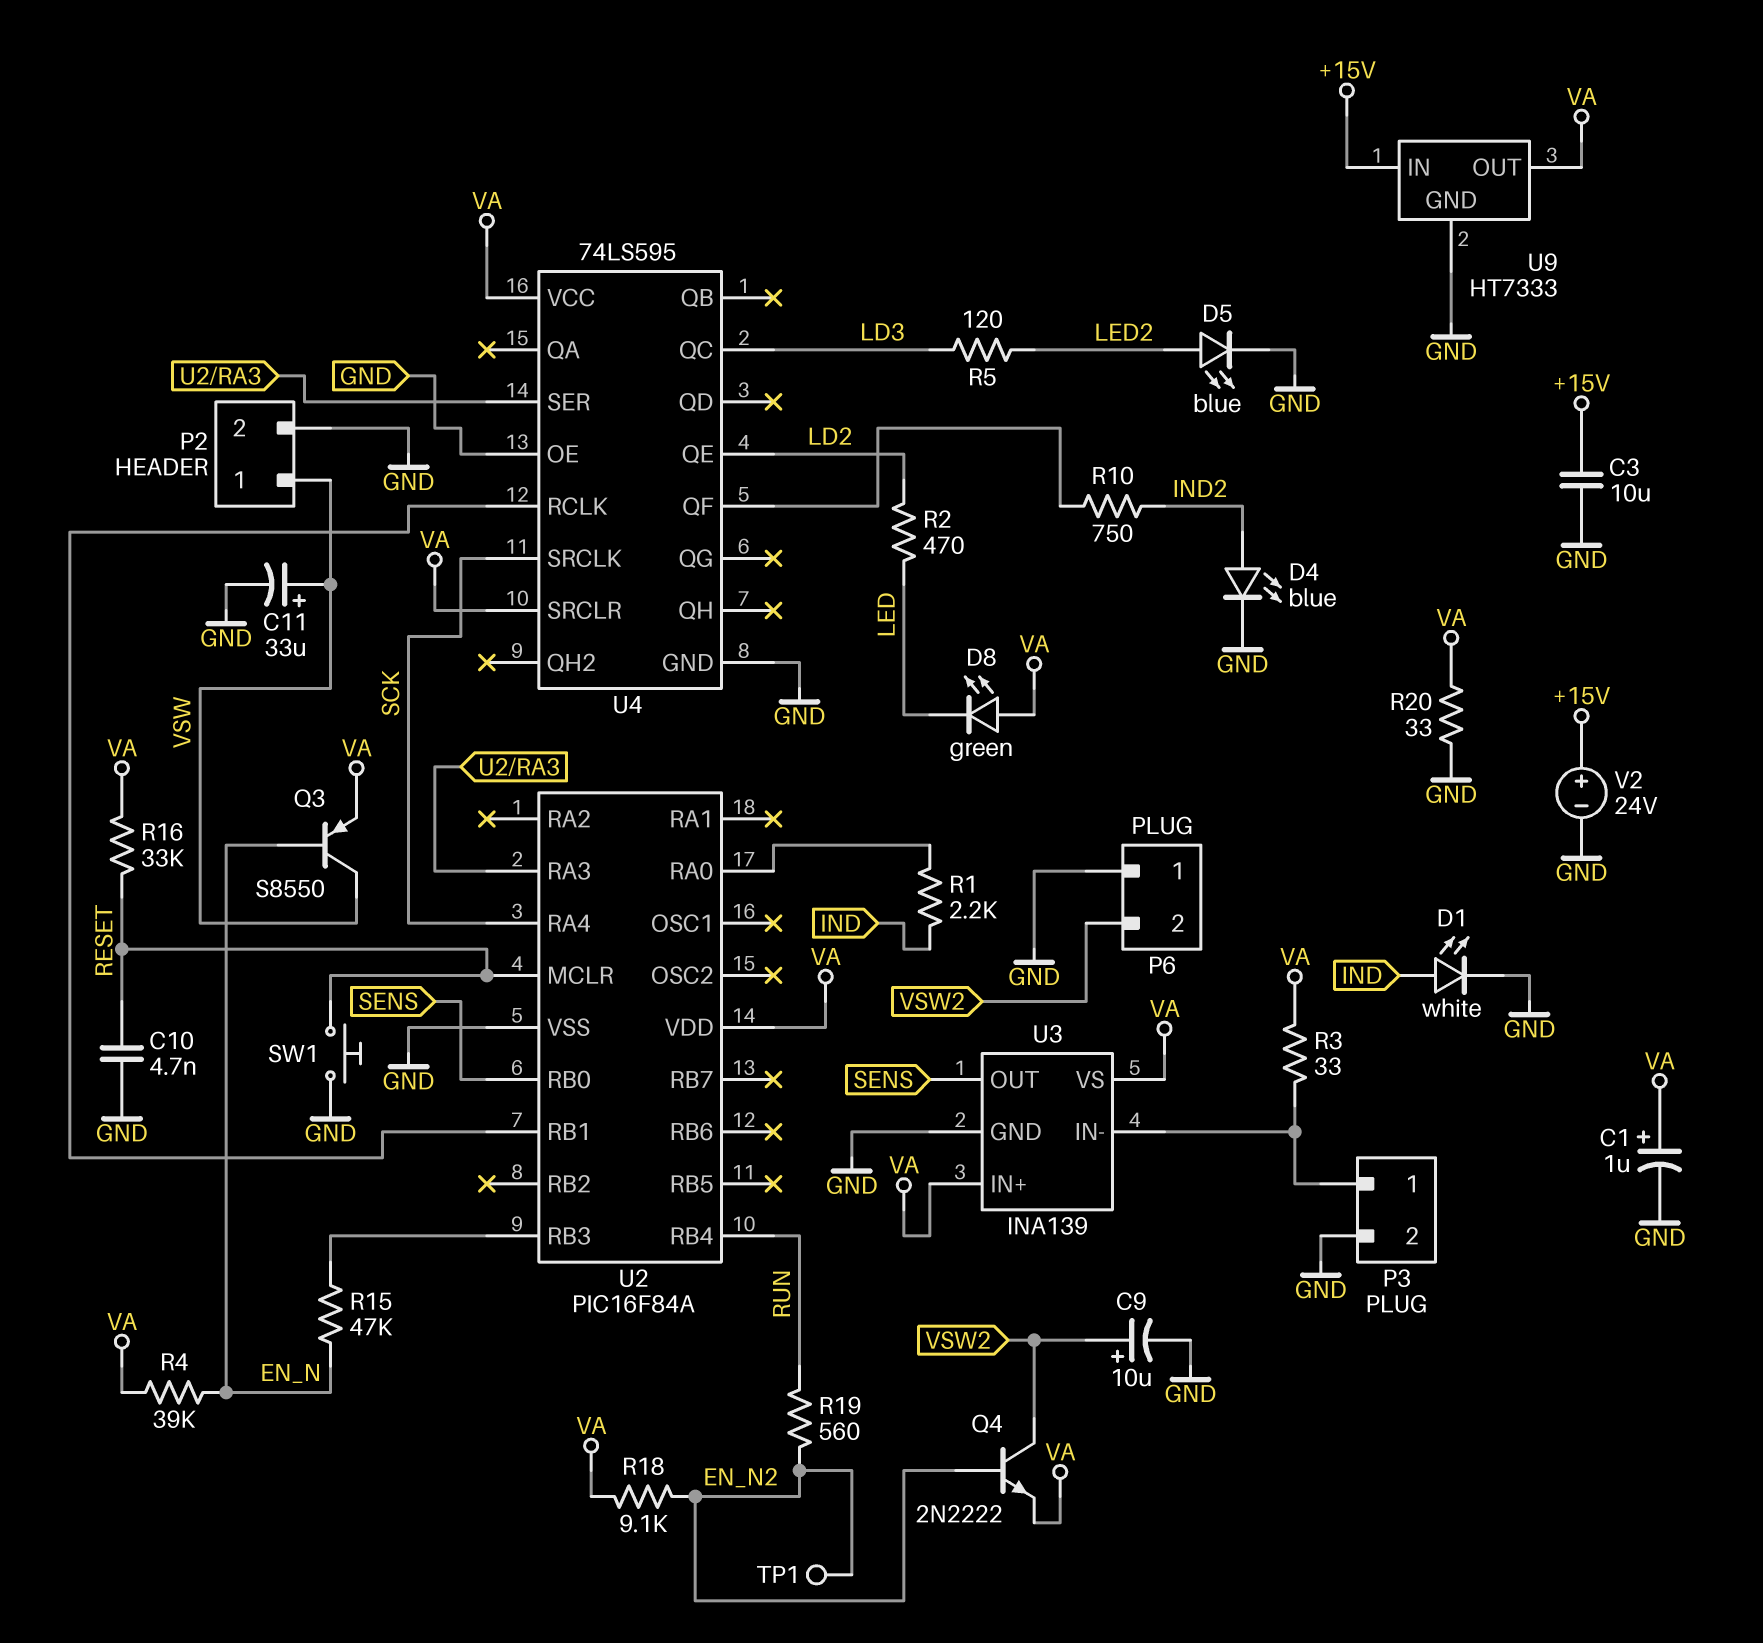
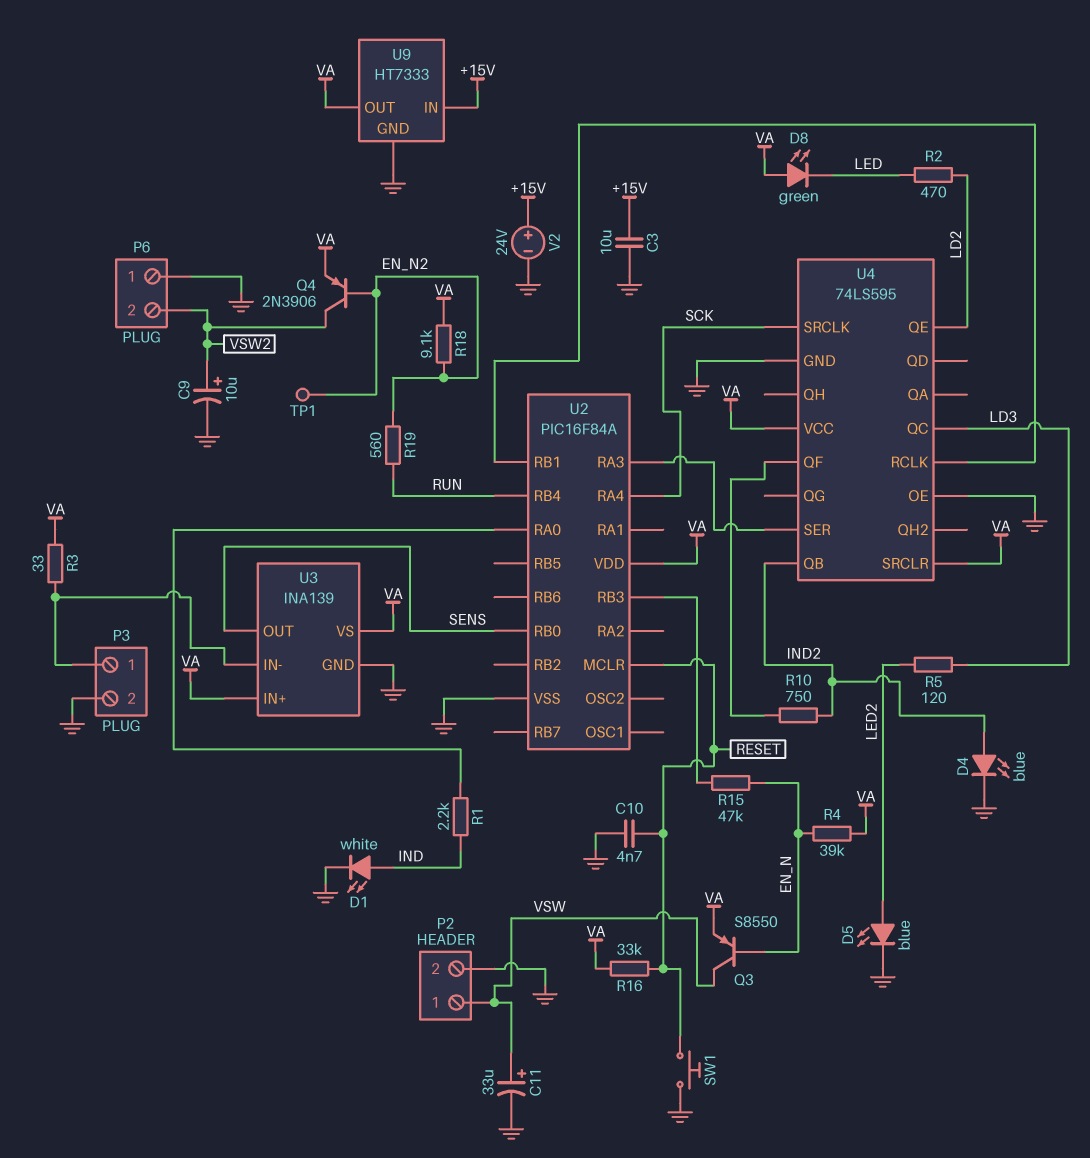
C1: 1uF (plus VA, minus GND) -> none
Q4: NPN 2N2222 (B EN_N2, C VSW2, E VA) -> PNP 2N3906 (B EN_N2, C VSW2, E VA)
R20: 33 (GND, VA) -> none
U4 pin QB: none -> IND2

